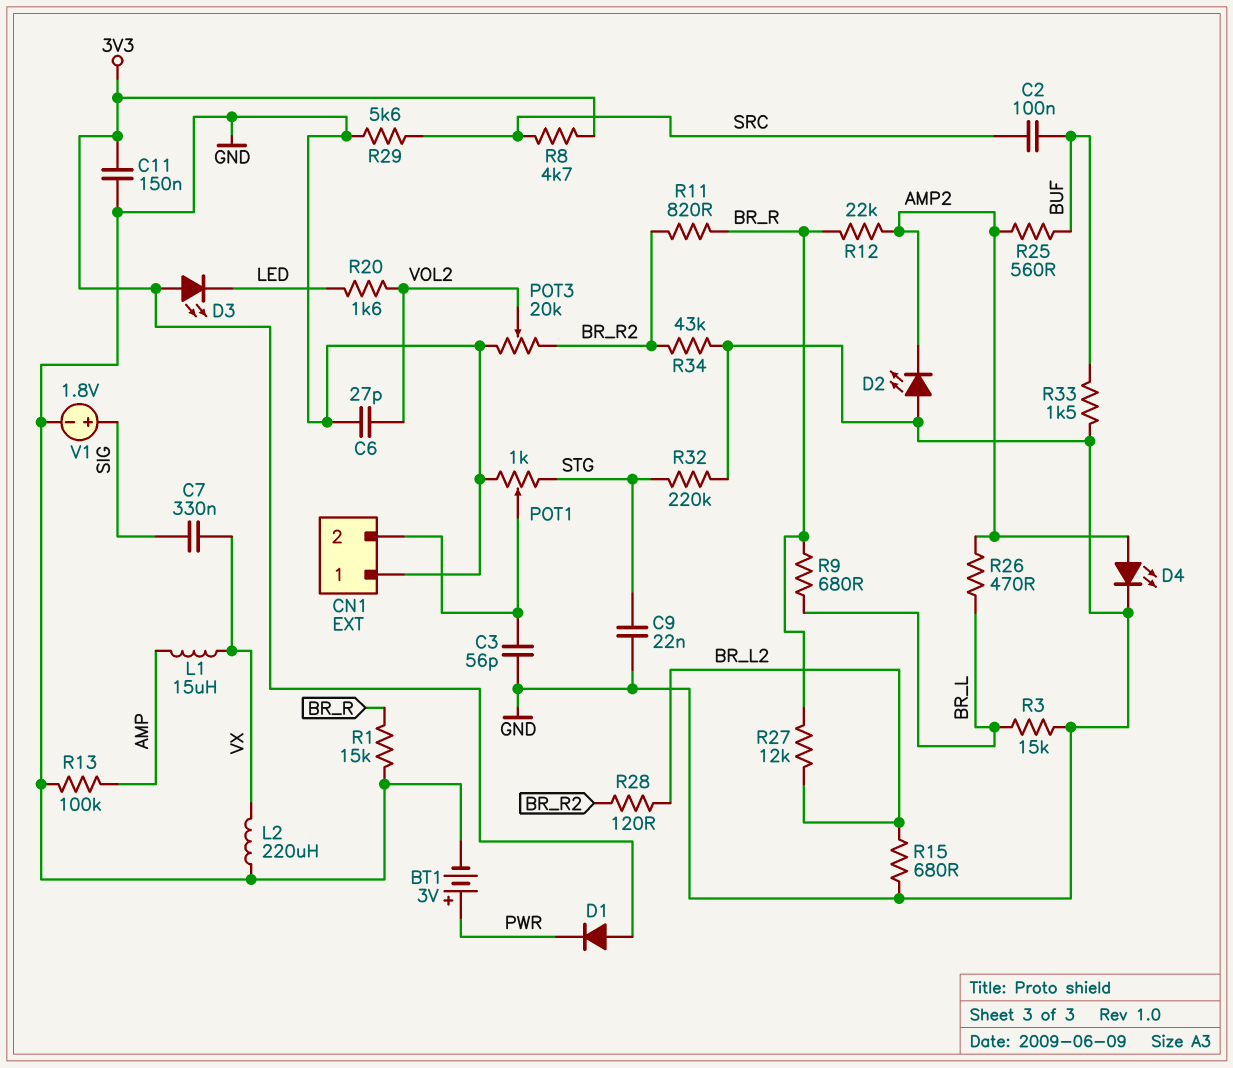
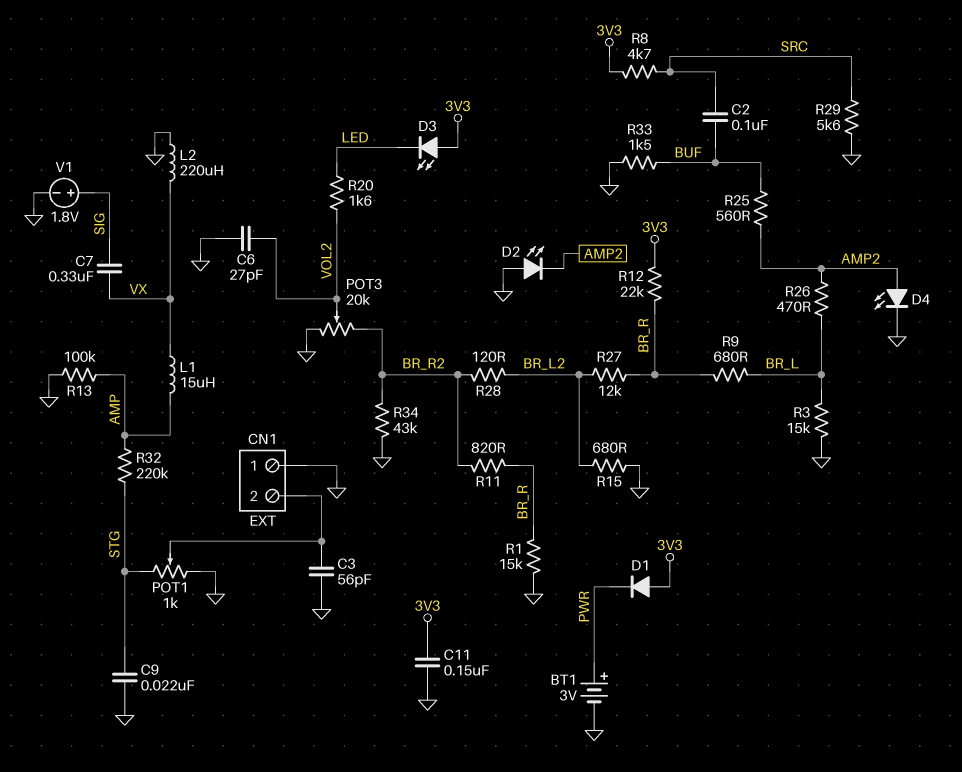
R12: 22k (AMP2, BR_R) -> 22k (3V3, BR_R)
R32: 220k (GND, STG) -> 220k (AMP, STG)

